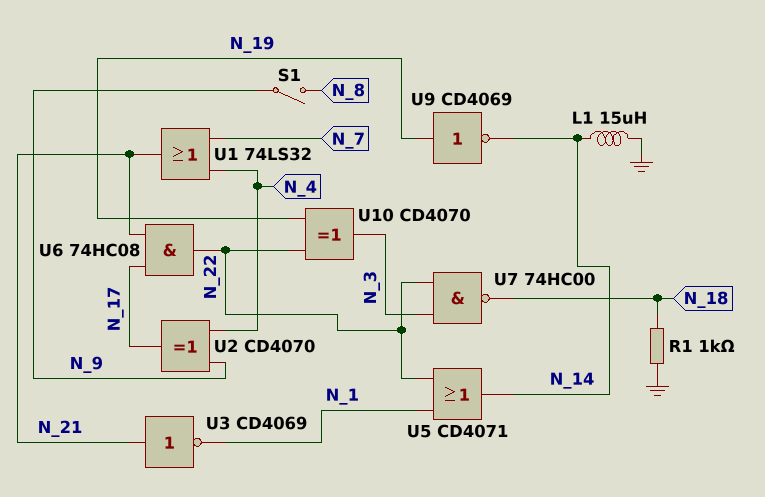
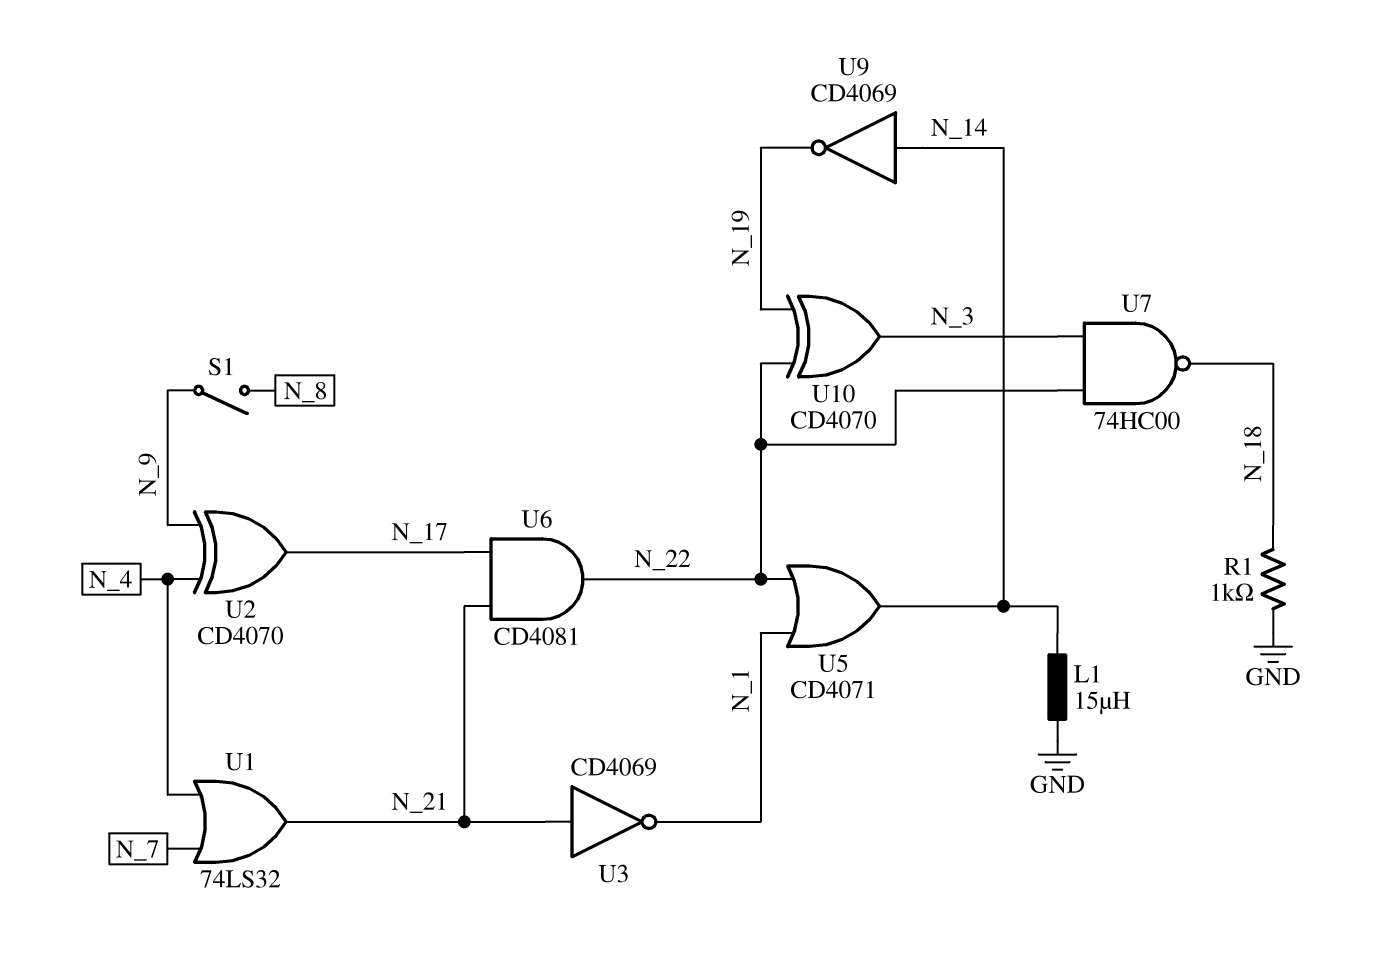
U6: AND 74HC08 (in N_17, in N_21, out N_22) -> AND CD4081 (in N_17, in N_21, out N_22)
U9: NOT CD4069 (in N_19, out N_14) -> NOT CD4069 (in N_14, out N_19)

